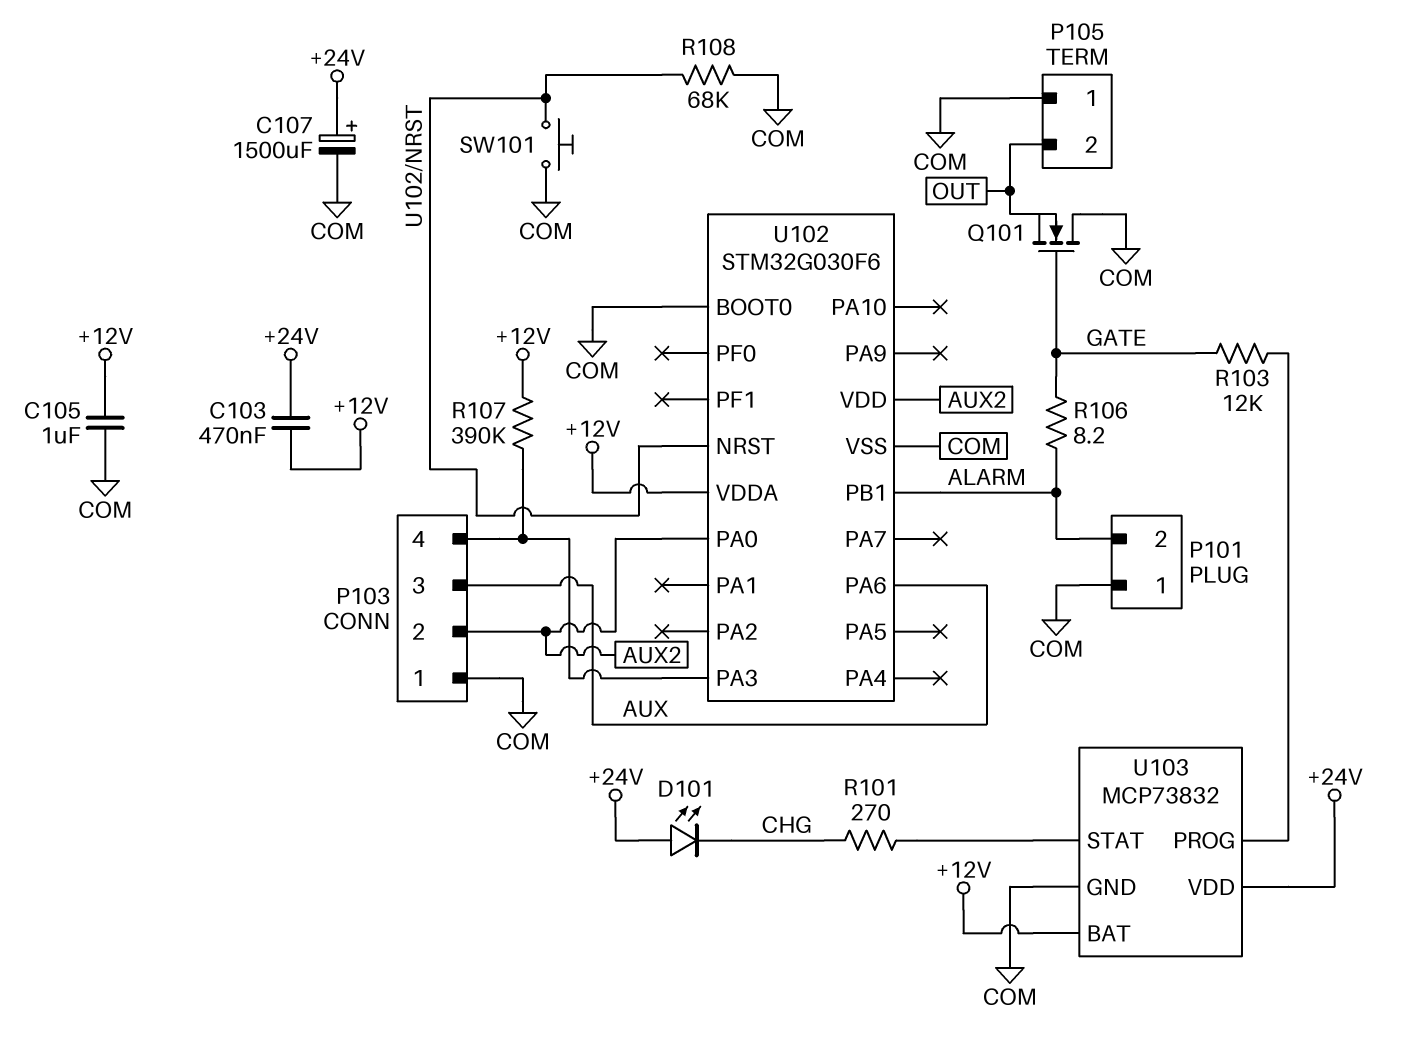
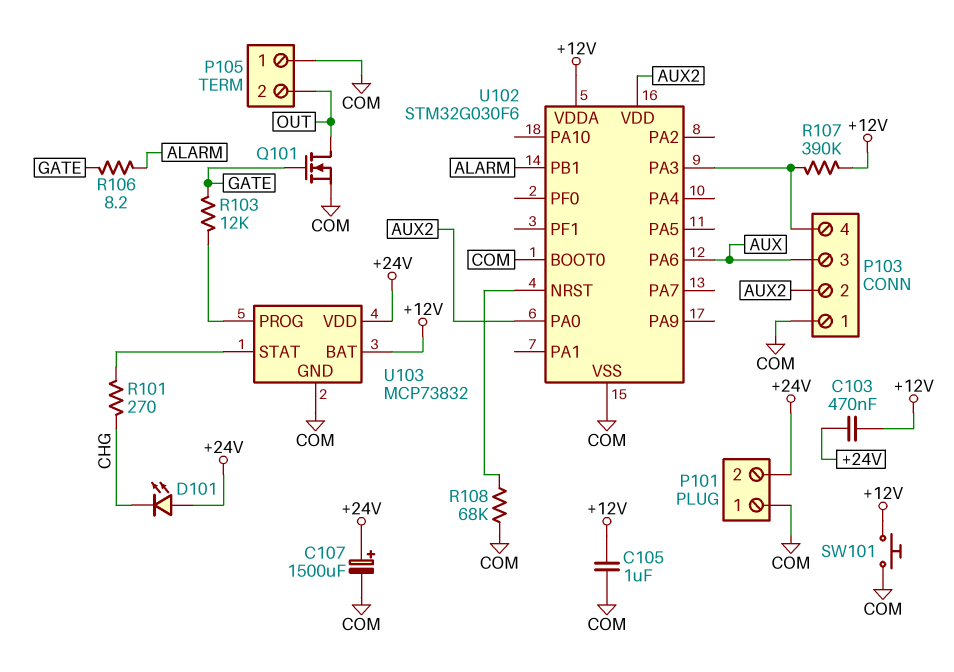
P101 pin 2: ALARM -> +24V
Q101: NMOS (G GATE, D COM, S OUT) -> NMOS (G GATE, D OUT, S COM)
SW101: button (COM, U102/NRST) -> button (+12V, COM)

